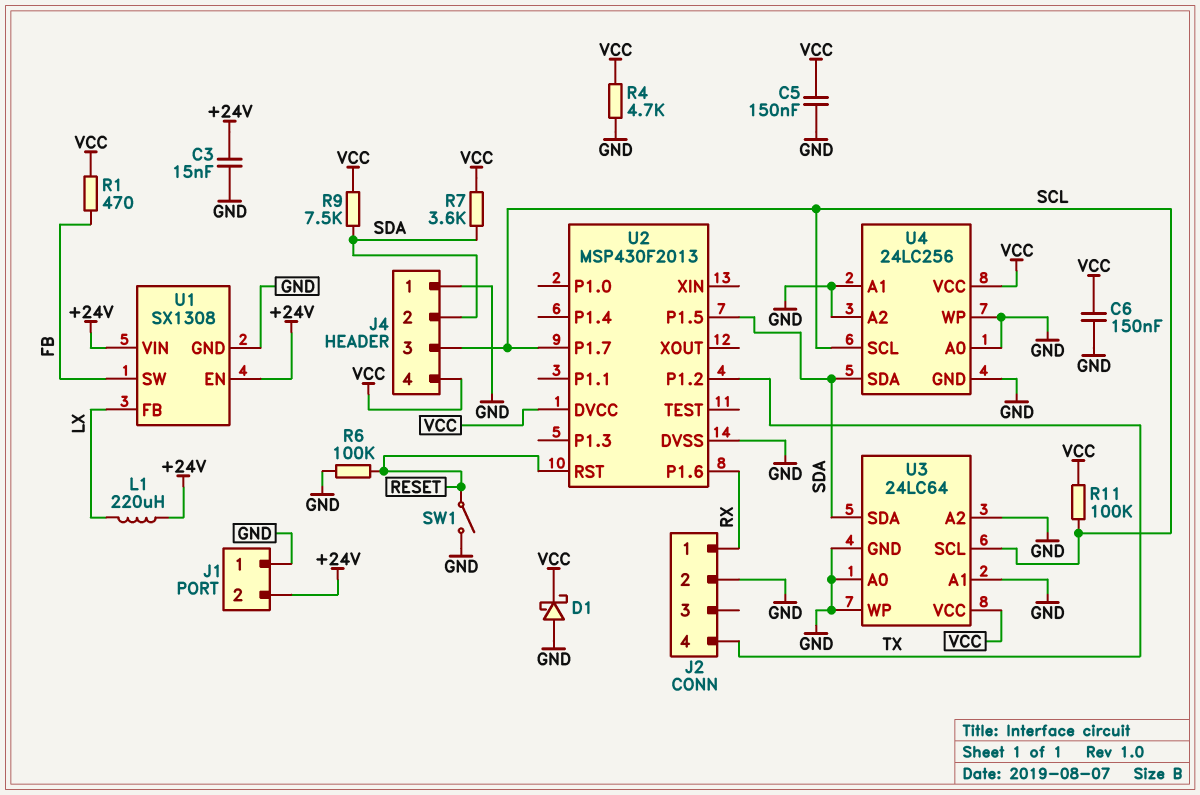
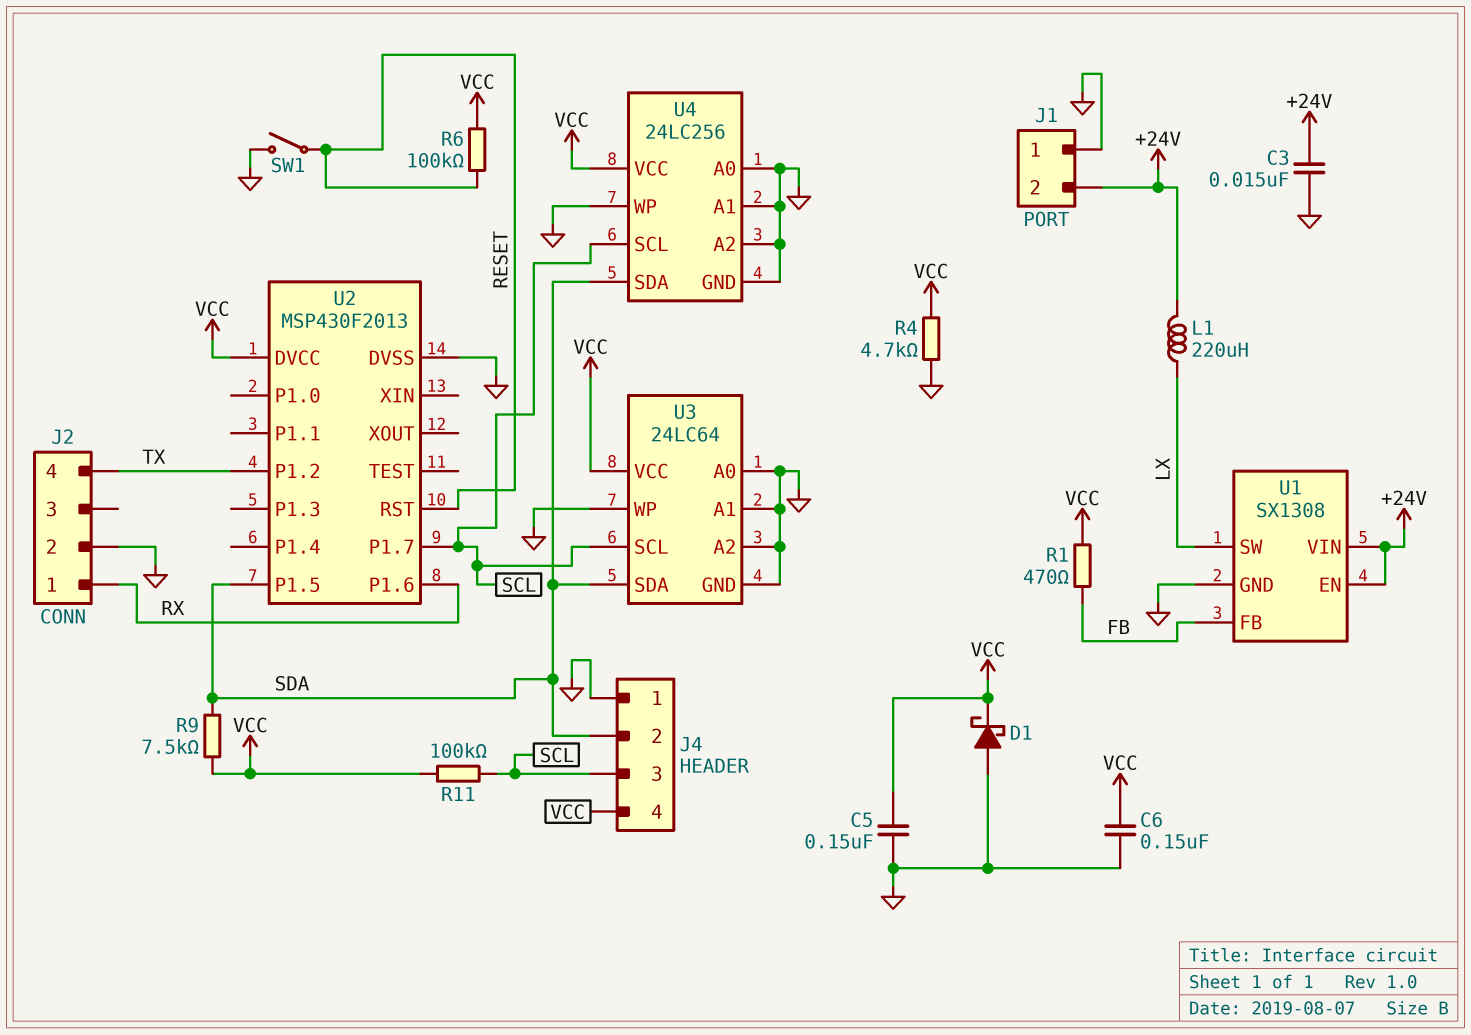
R6: 100k (GND, RESET) -> 100k (RESET, VCC)
R7: 3.6k (SDA, VCC) -> none
U1 pin FB: LX -> FB
U1 pin SW: FB -> LX

